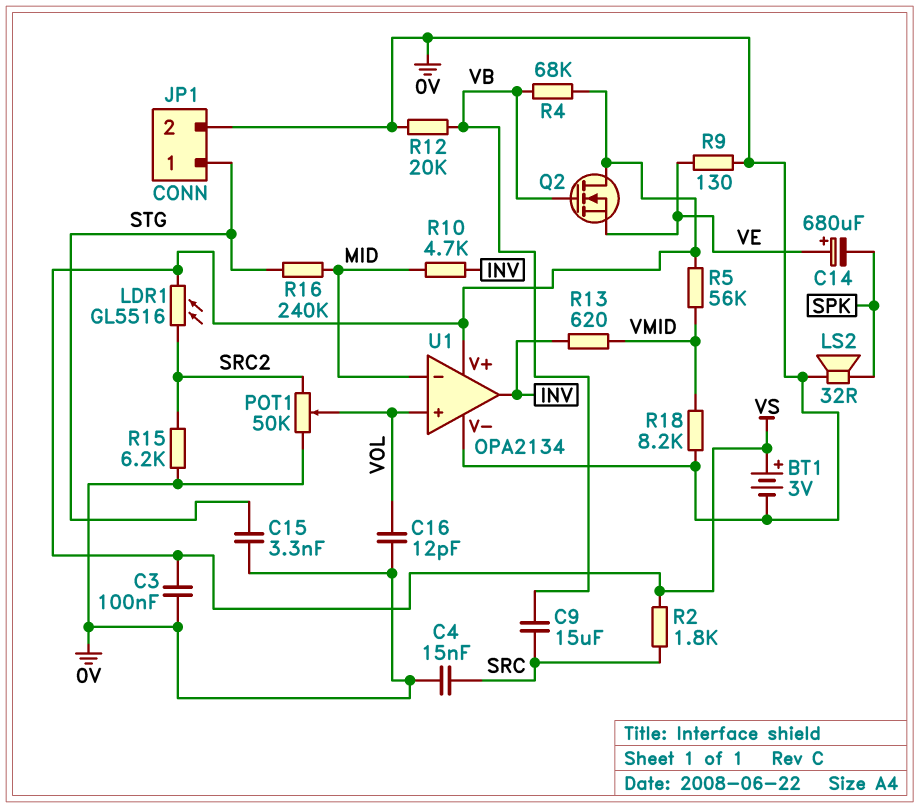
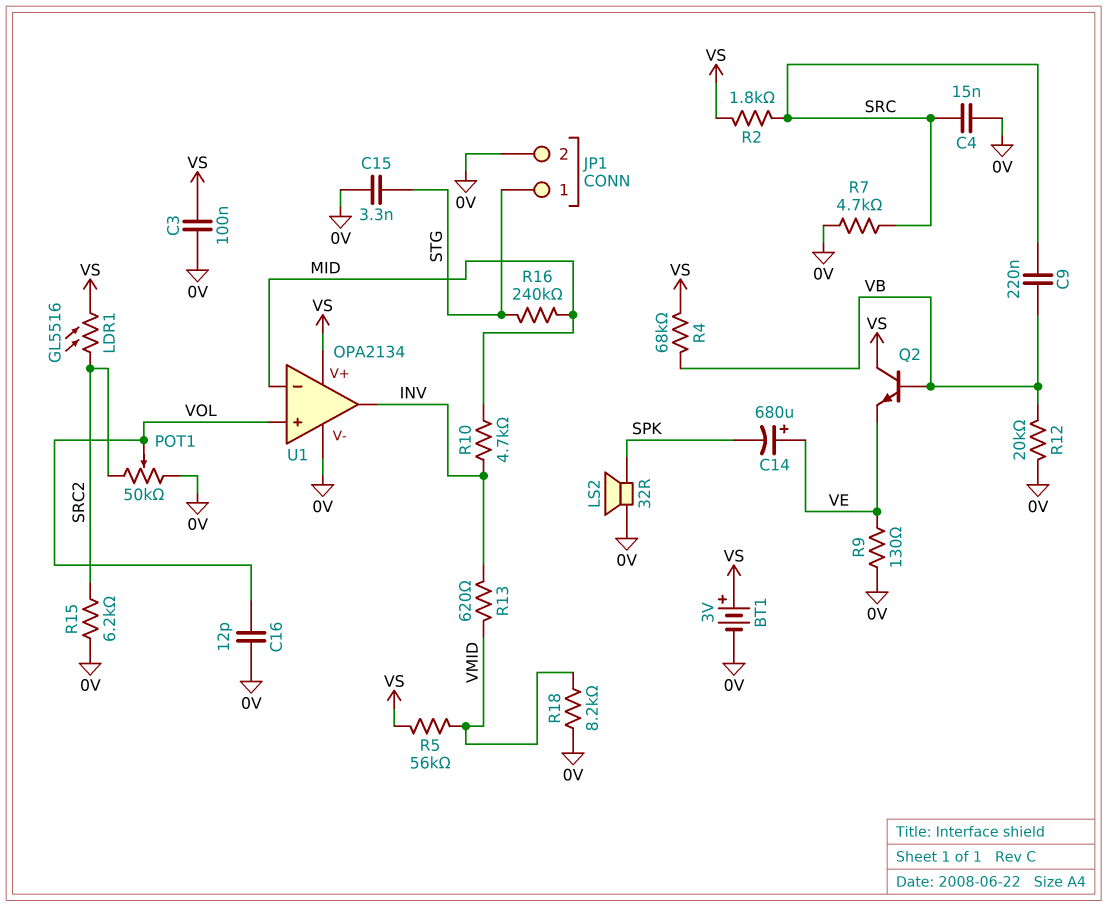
C9: 15uF (SRC, VB) -> 220nF (SRC, VB)
Q2: NMOS (G VB, D VS, S VE) -> NPN (B VB, C VS, E VE)
R7: none -> 4.7k (0V, SRC)

